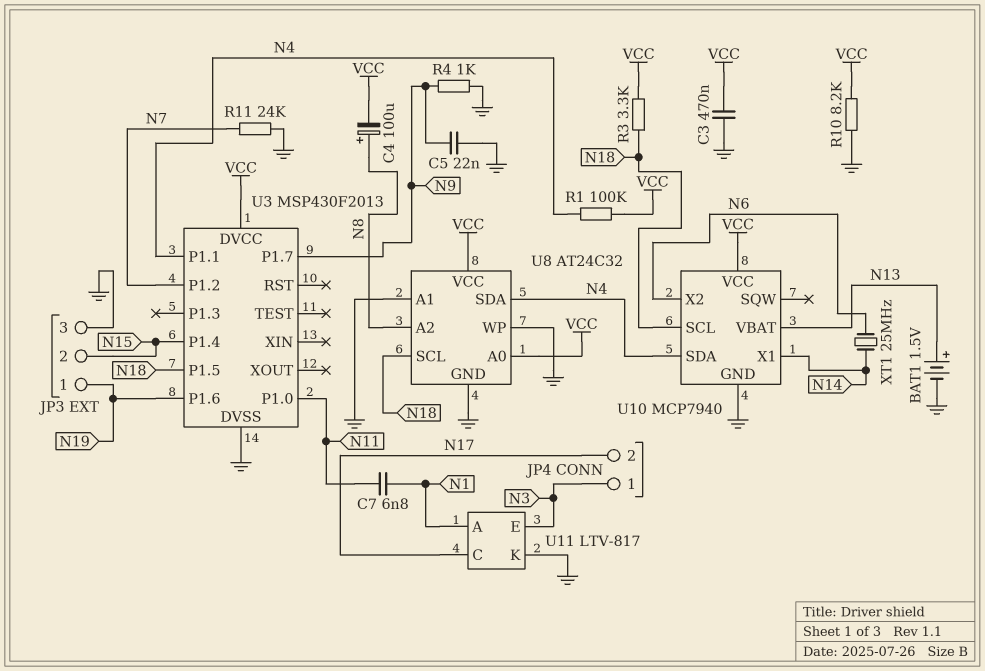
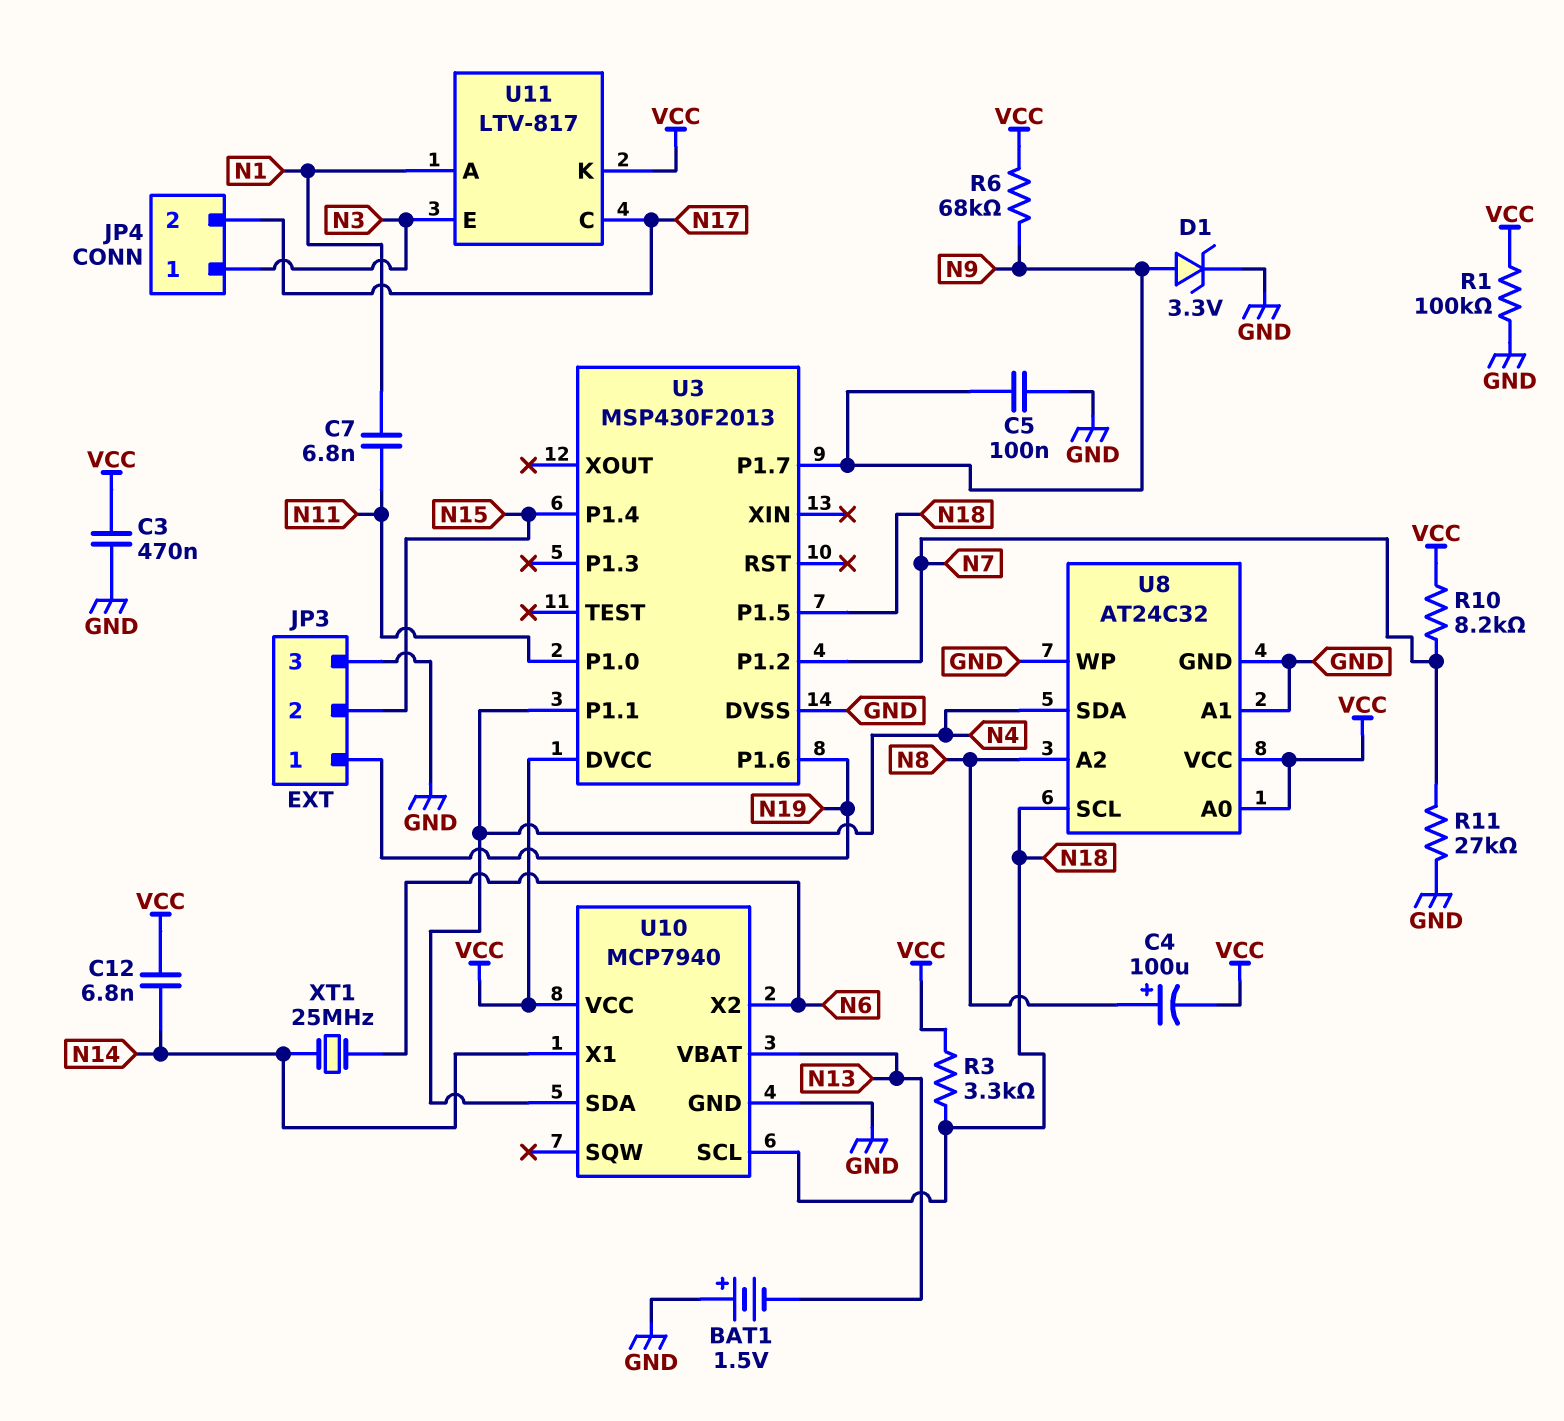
BAT1: 1.5V (plus N13, minus GND) -> 1.5V (plus GND, minus N13)
C5: 22nF (GND, N9) -> 100nF (GND, N9)
C12: none -> 6.8nF (N14, VCC)
D1: none -> zener 3.3V (A N9, K GND)
R1: 100k (N4, VCC) -> 100k (GND, VCC)
R4: 1k (GND, N9) -> none
R6: none -> 68k (N9, VCC)
R10: 8.2k (GND, VCC) -> 8.2k (N7, VCC)
R11: 24k (GND, N7) -> 27k (GND, N7)
U11 pin K: GND -> VCC

